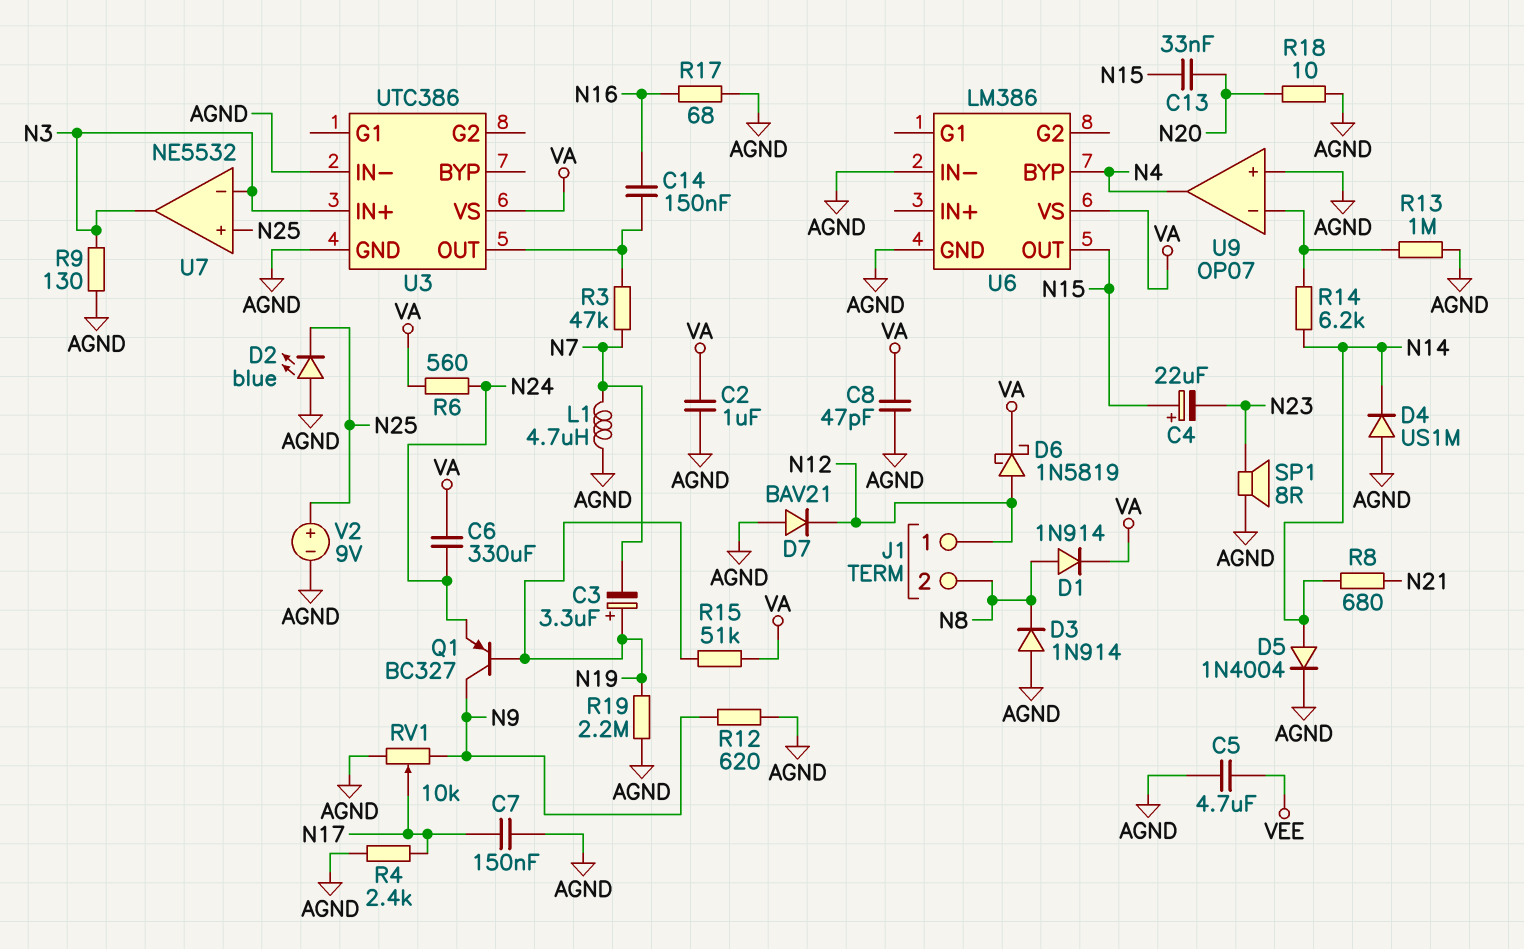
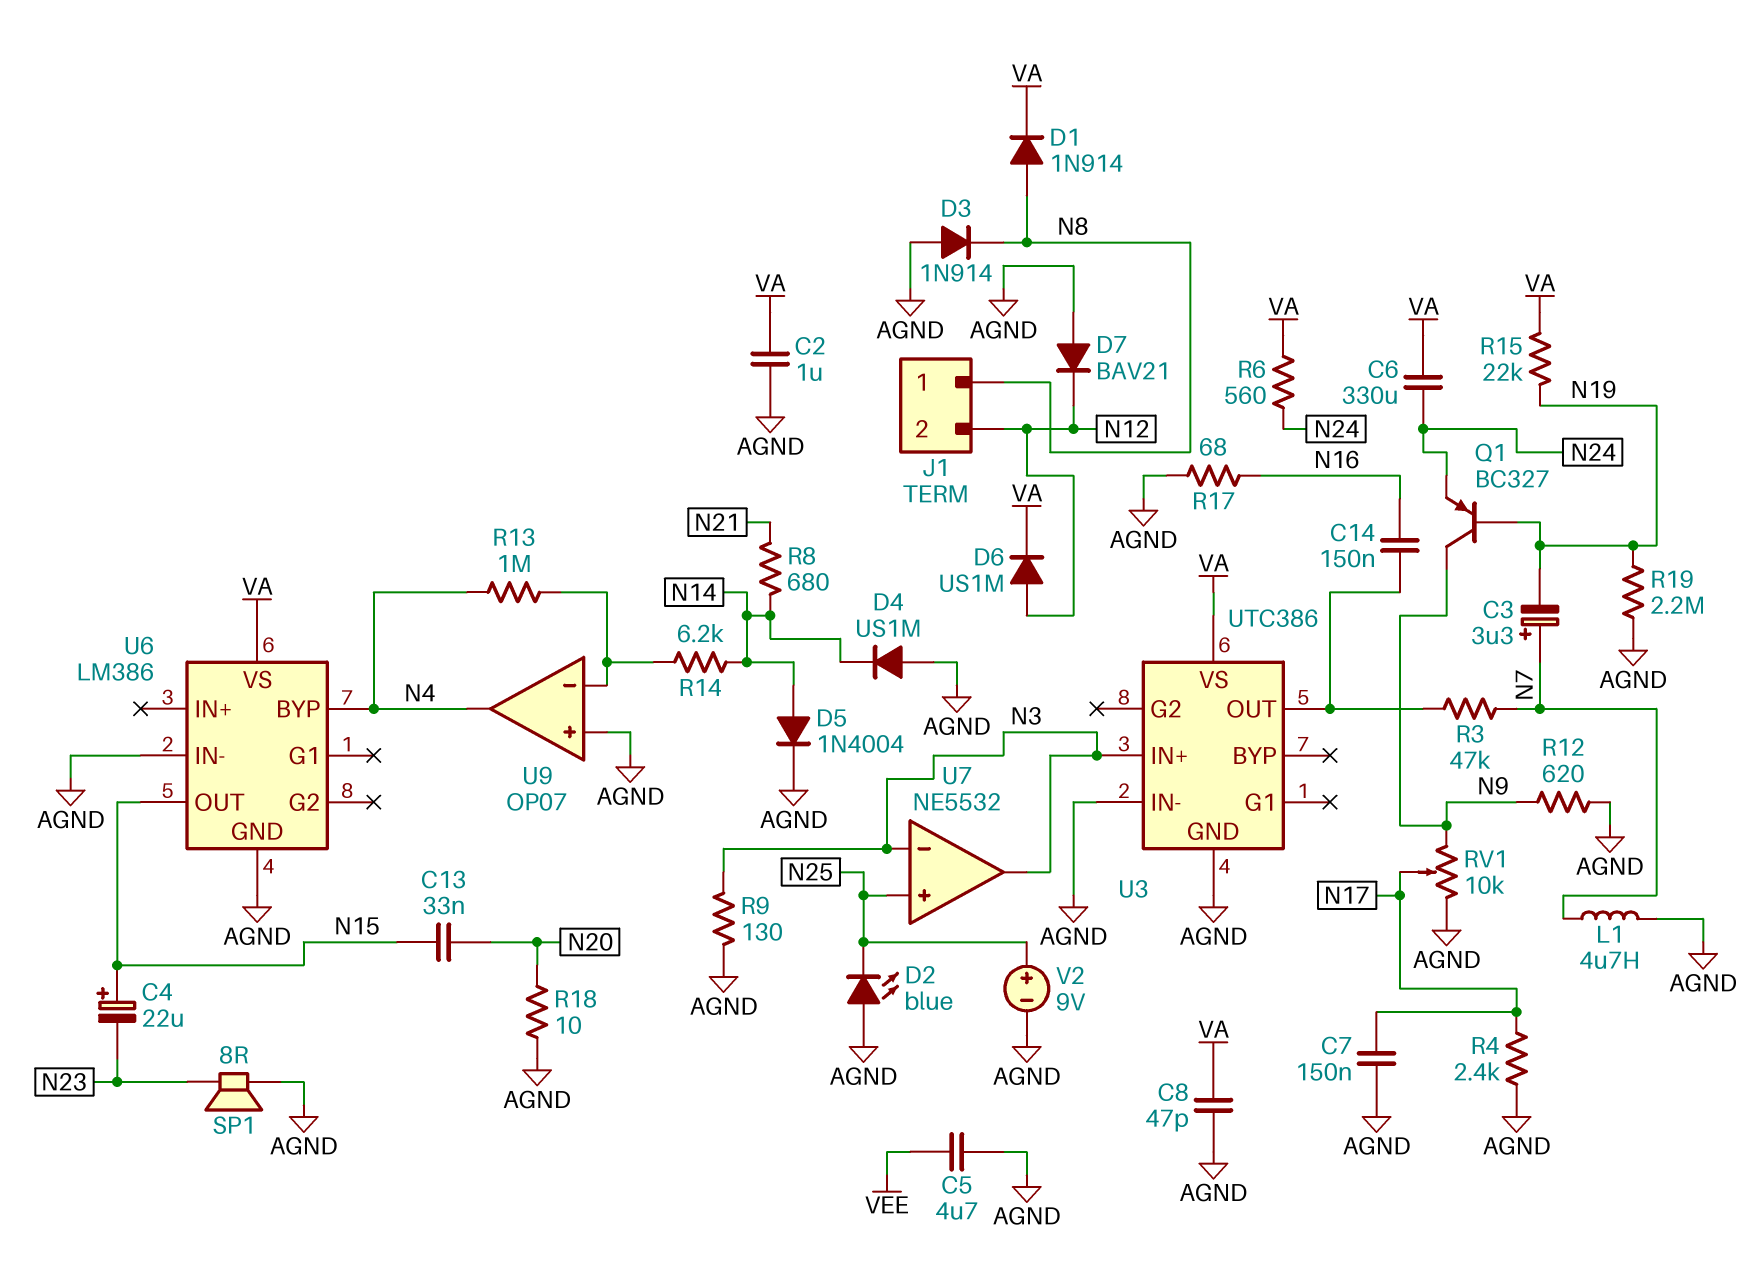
C3: 3.3uF (plus N19, minus N7) -> 3.3uF (plus N7, minus N19)
D6: schottky 1N5819 (A N12, K VA) -> diode US1M (A N12, K VA)
J1 pin 1: N12 -> N8
J1 pin 2: N8 -> N12
R13: 1M (AGND, U9/in-) -> 1M (N4, U9/in-)
R15: 51k (N19, VA) -> 22k (N19, VA)

